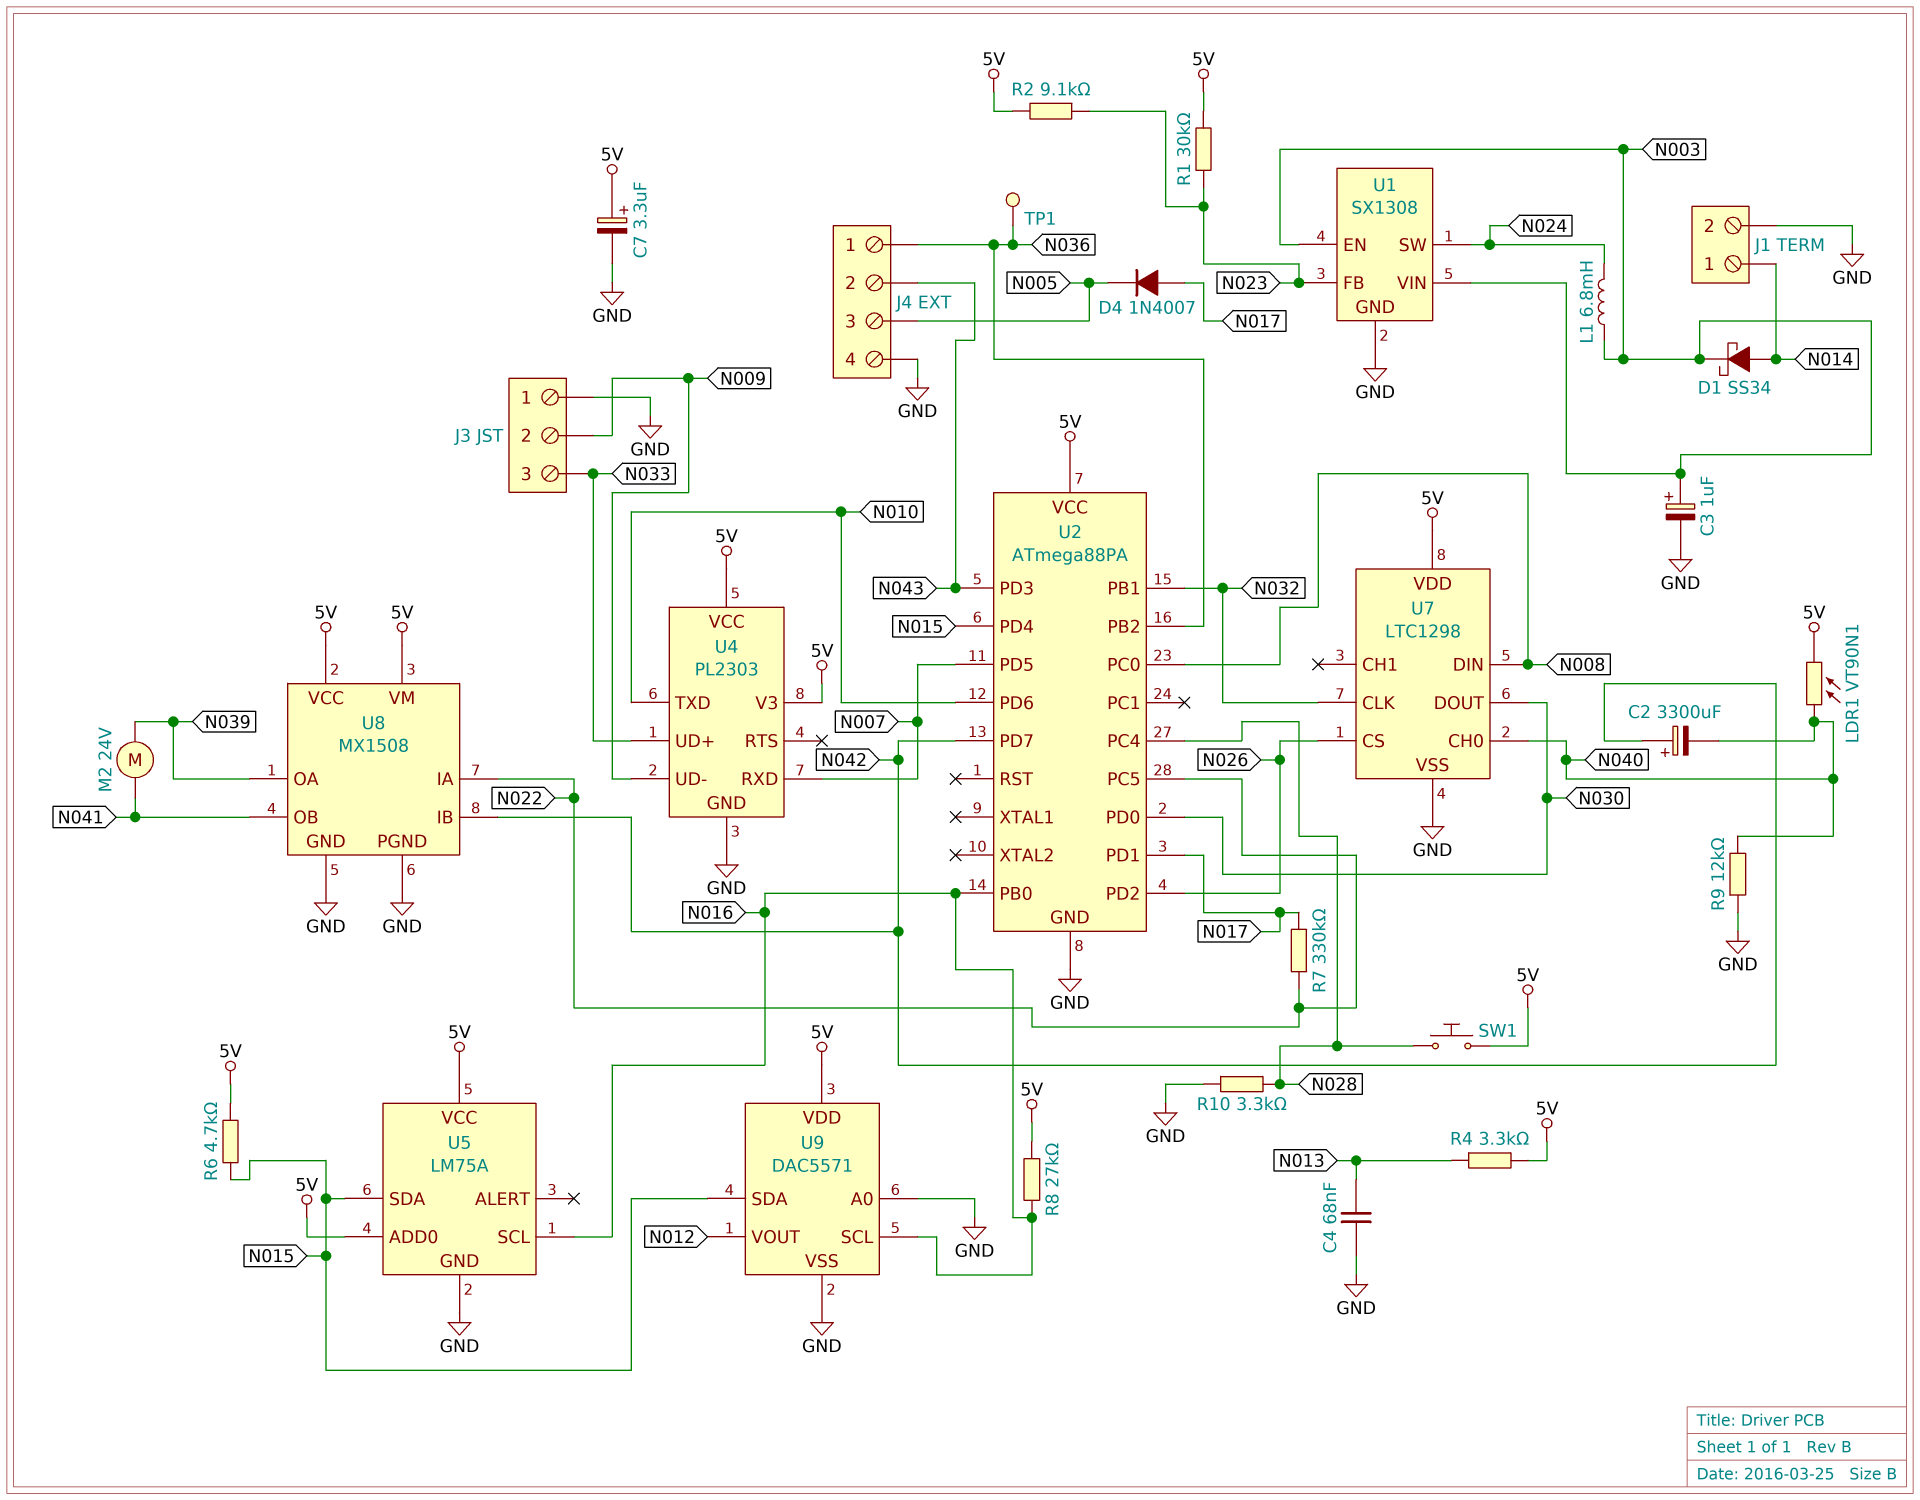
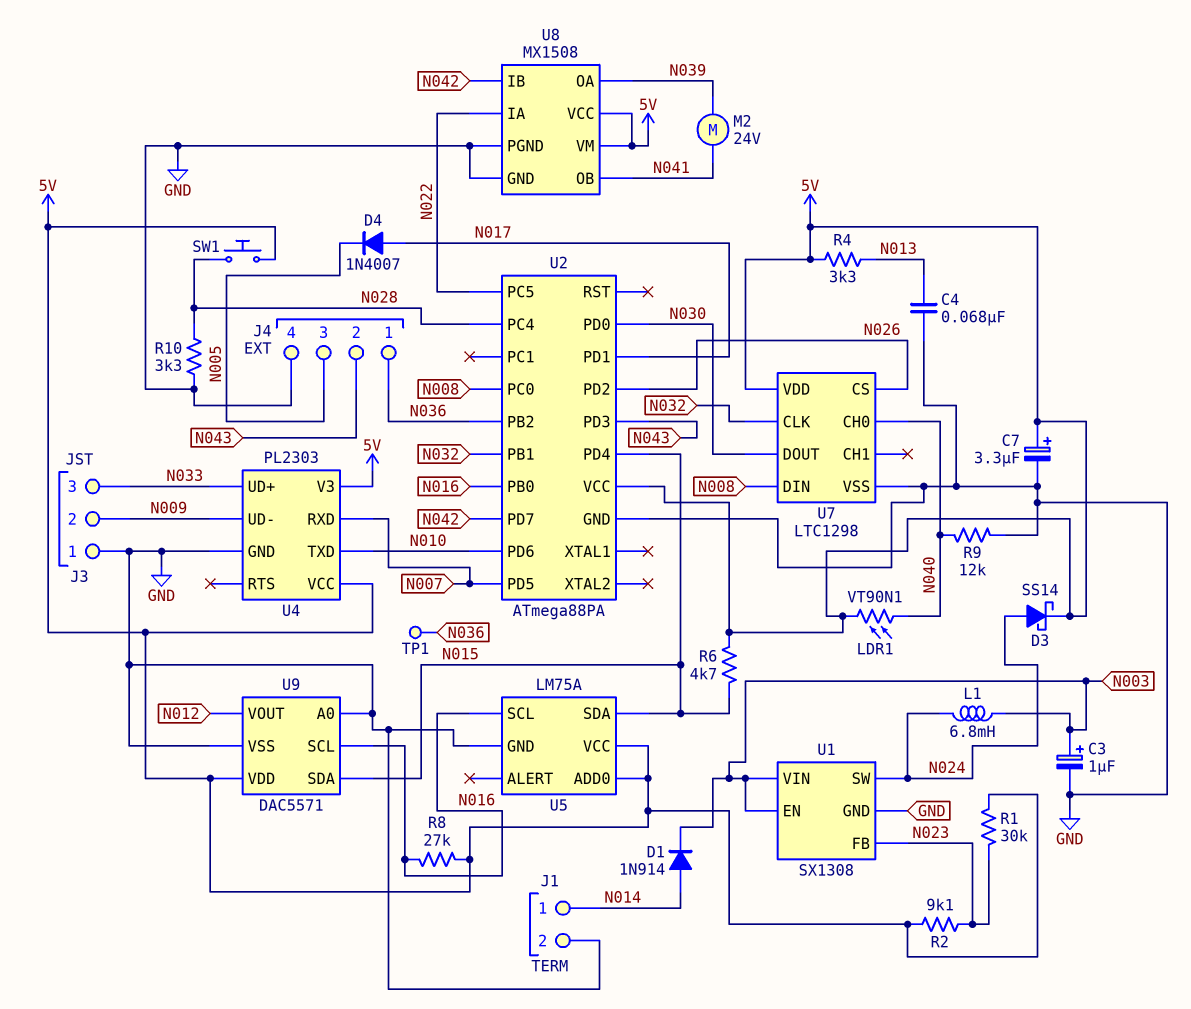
C2: 3300uF (plus N042, minus N040) -> none
D1: schottky SS34 (A N014, K N003) -> diode 1N914 (A N014, K N003)
D3: none -> schottky SS14 (A N024, K 5V)
R7: 330k (N017, N022) -> none

